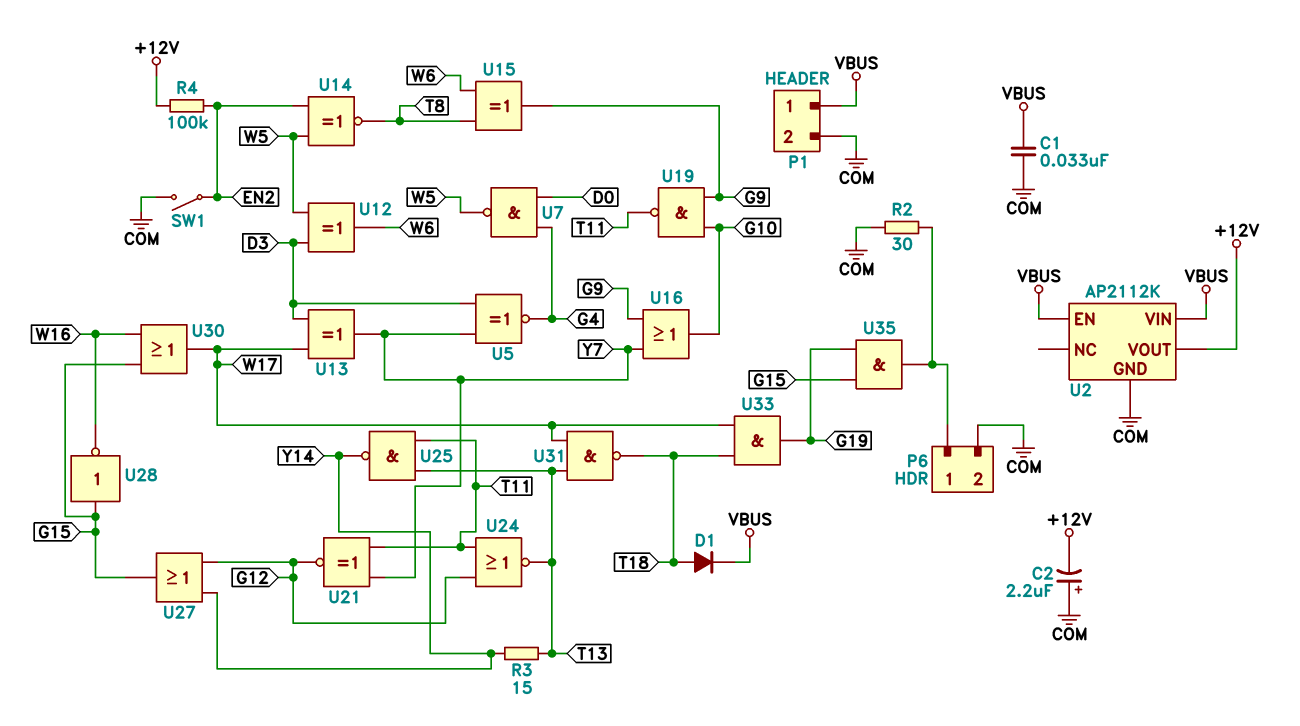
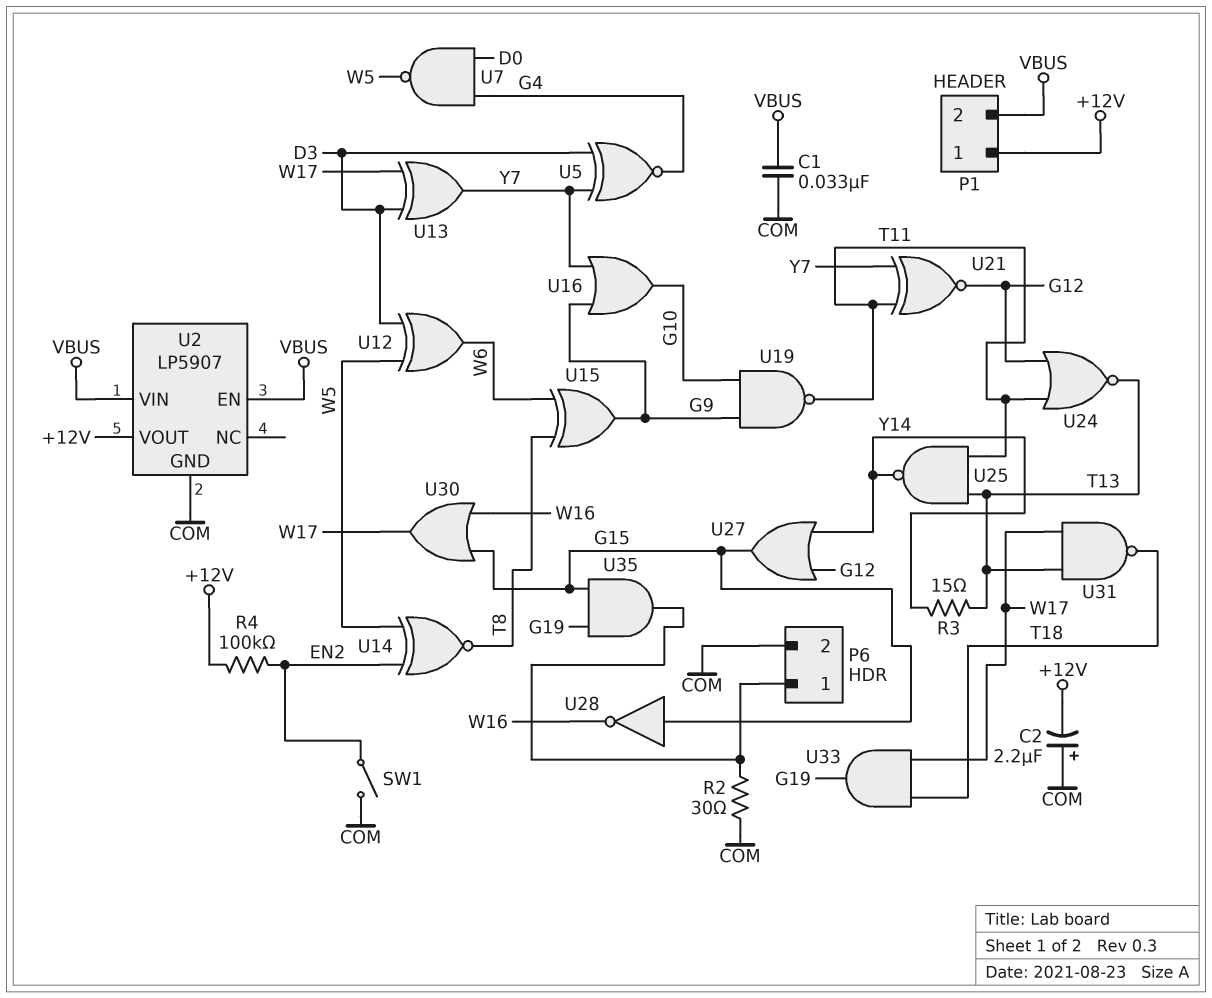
D1: diode (A T18, K VBUS) -> none
P1 pin 1: VBUS -> +12V
P1 pin 2: COM -> VBUS
U2: AP2112K -> LP5907

